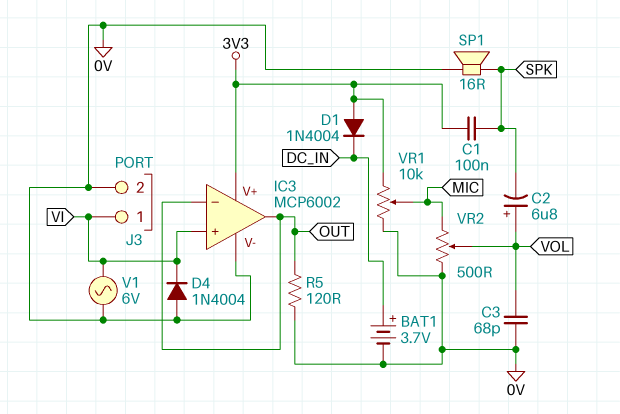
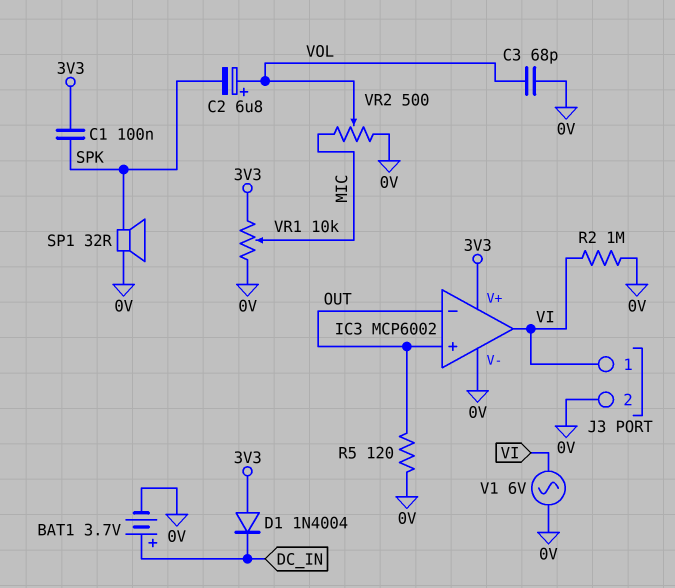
D4: diode 1N4004 (A 0V, K VI) -> none
IC3 pin in+: VI -> OUT
IC3 pin out: OUT -> VI
R2: none -> 1M (0V, VI)
SP1: speaker 16R (0V, SPK) -> speaker 32R (0V, SPK)

